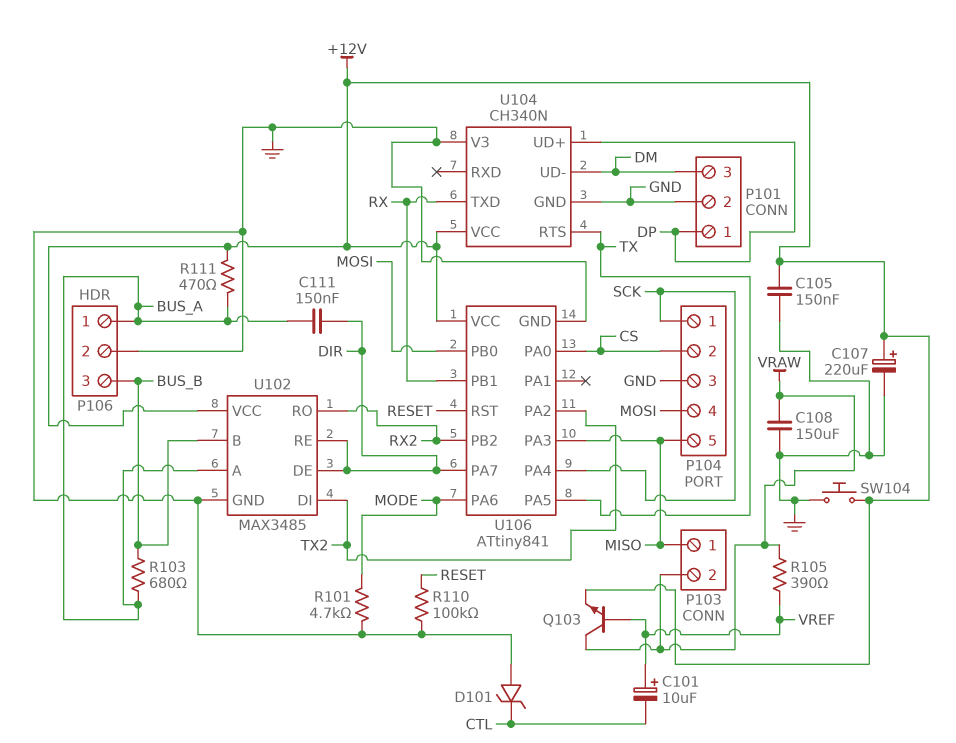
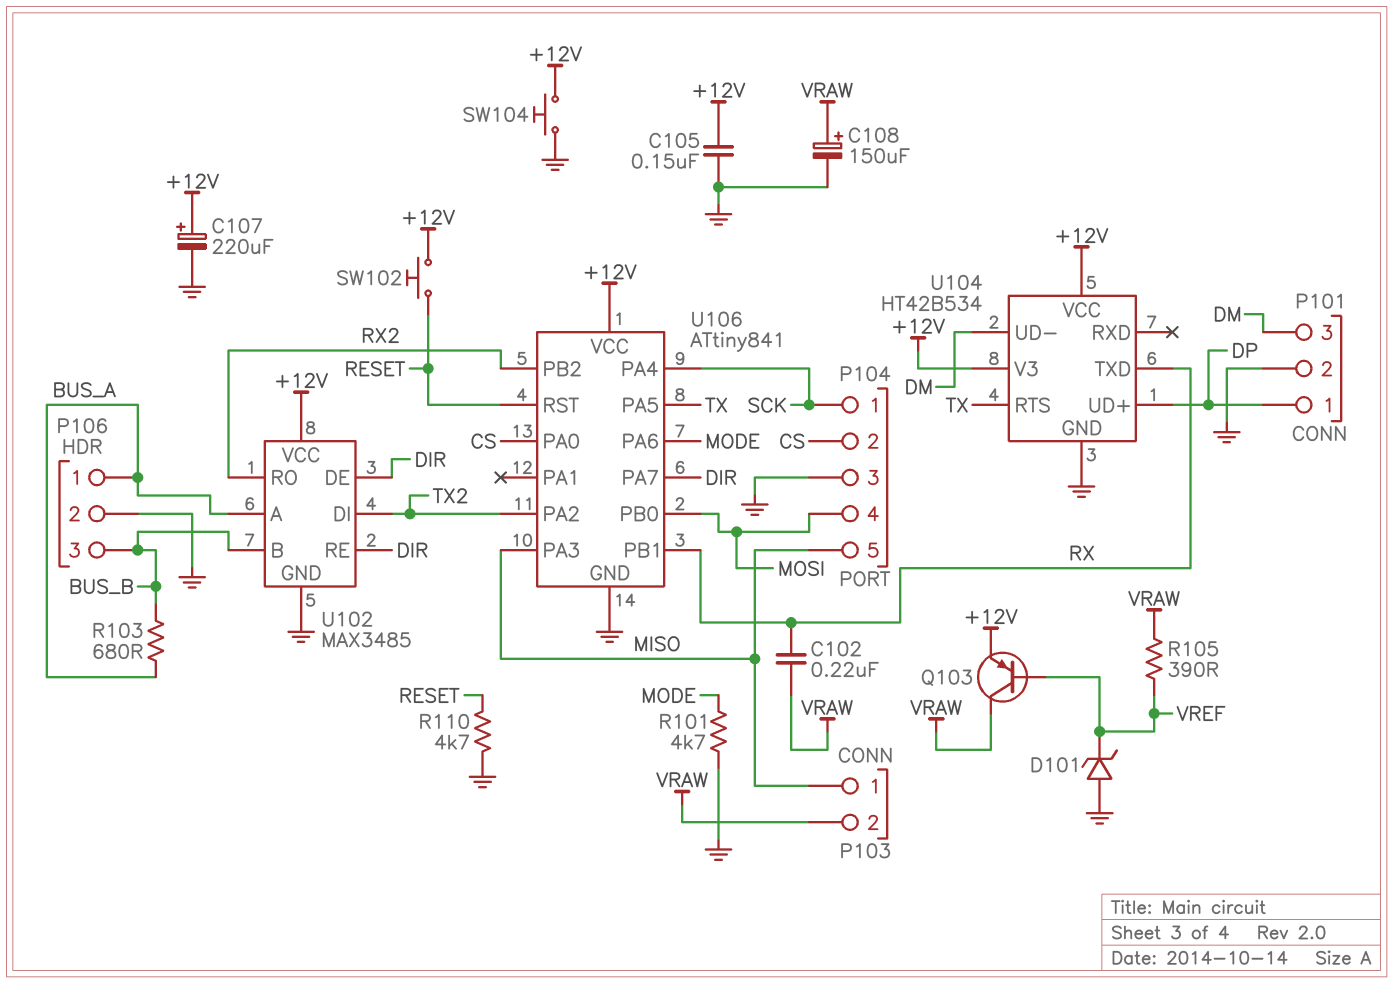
C101: 10uF (plus VREF, minus CTL) -> none
C102: none -> 220nF (RX, VRAW)
C108: 150uF (GND, VRAW) -> 150uF (plus VRAW, minus GND)
C111: 150nF (BUS_A, DIR) -> none
D101: zener (A GND, K CTL) -> zener (A GND, K VREF)
Q103: NPN (B VREF, C VRAW, E +12V) -> PNP (B VREF, C VRAW, E +12V)
R110: 100k (GND, RESET) -> 4.7k (GND, RESET)
R111: 470 (+12V, BUS_A) -> none
SW102: none -> button (+12V, RESET)
U104: CH340N -> HT42B534
U104 pin V3: GND -> +12V

